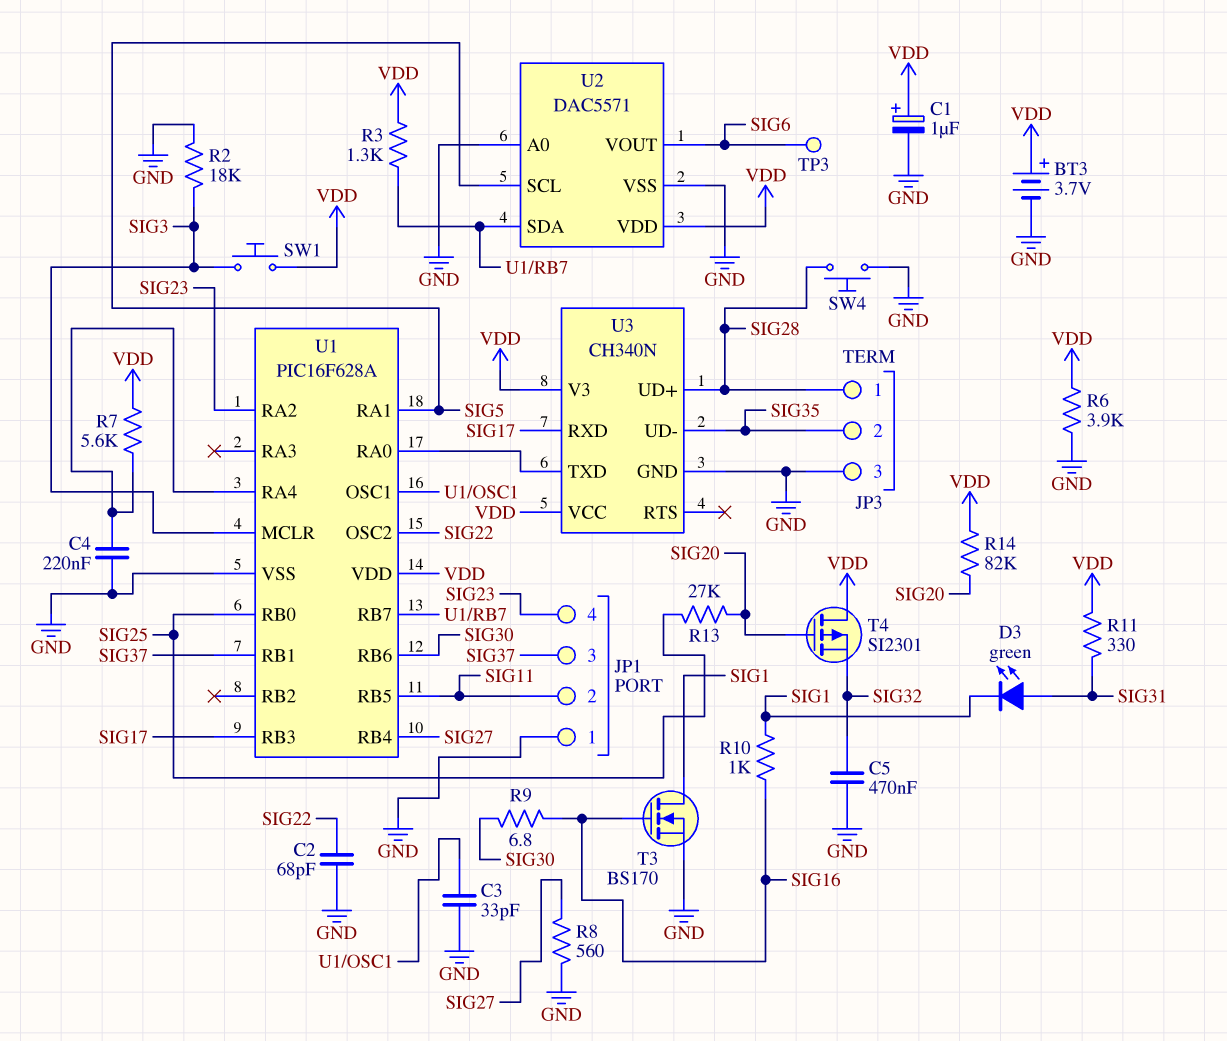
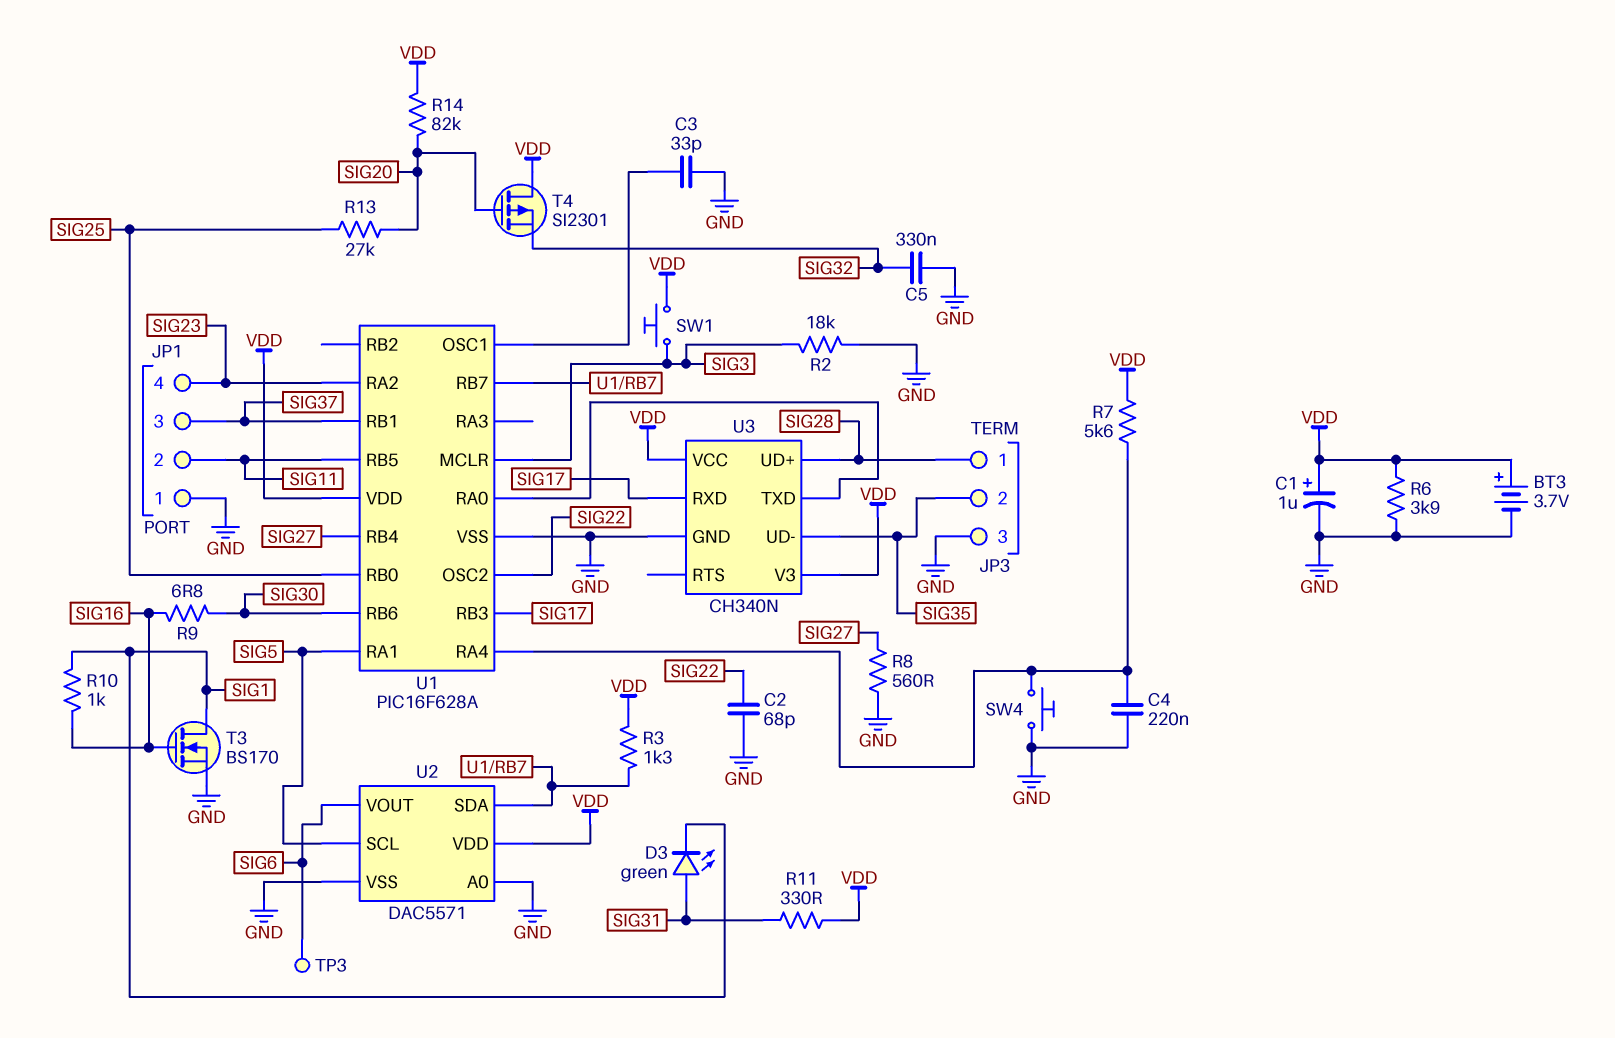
C5: 470nF (GND, SIG32) -> 330nF (GND, SIG32)
SW4: button (GND, SIG28) -> button (GND, U1/RA4)

